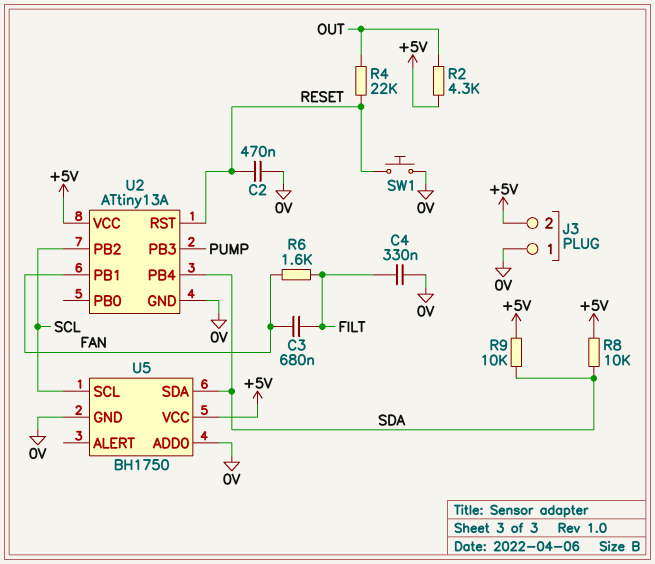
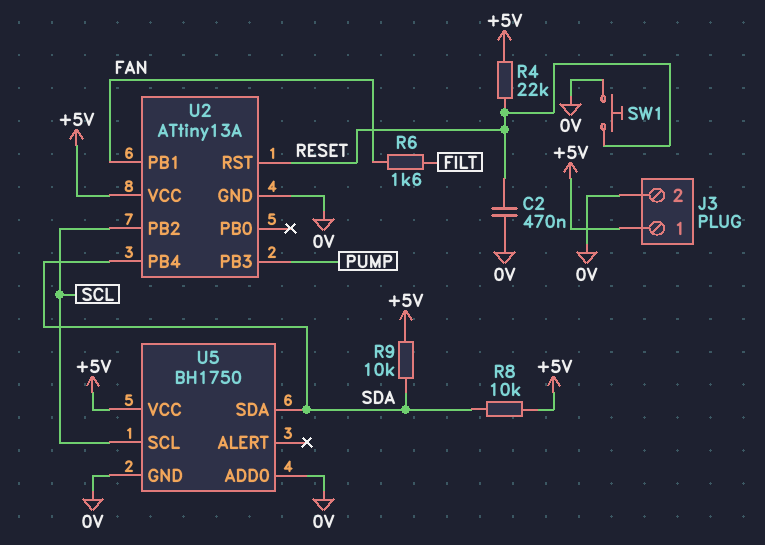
C3: 680nF (FAN, FILT) -> none
C4: 330nF (0V, FILT) -> none
J3 pin 1: 0V -> +5V
J3 pin 2: +5V -> 0V
R2: 4.3k (+5V, OUT) -> none
R4: 22k (OUT, RESET) -> 22k (+5V, RESET)

